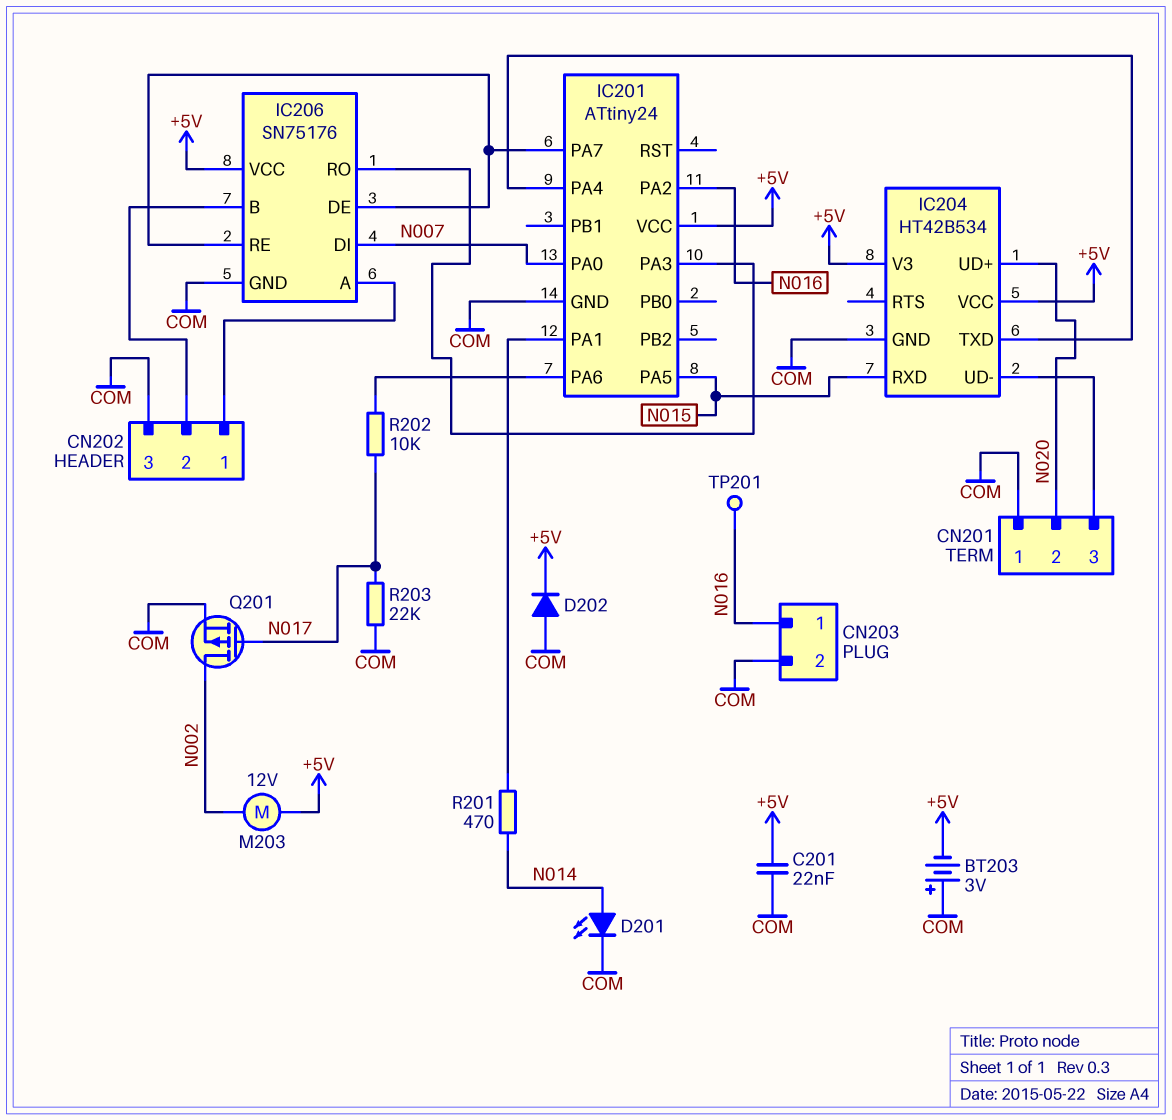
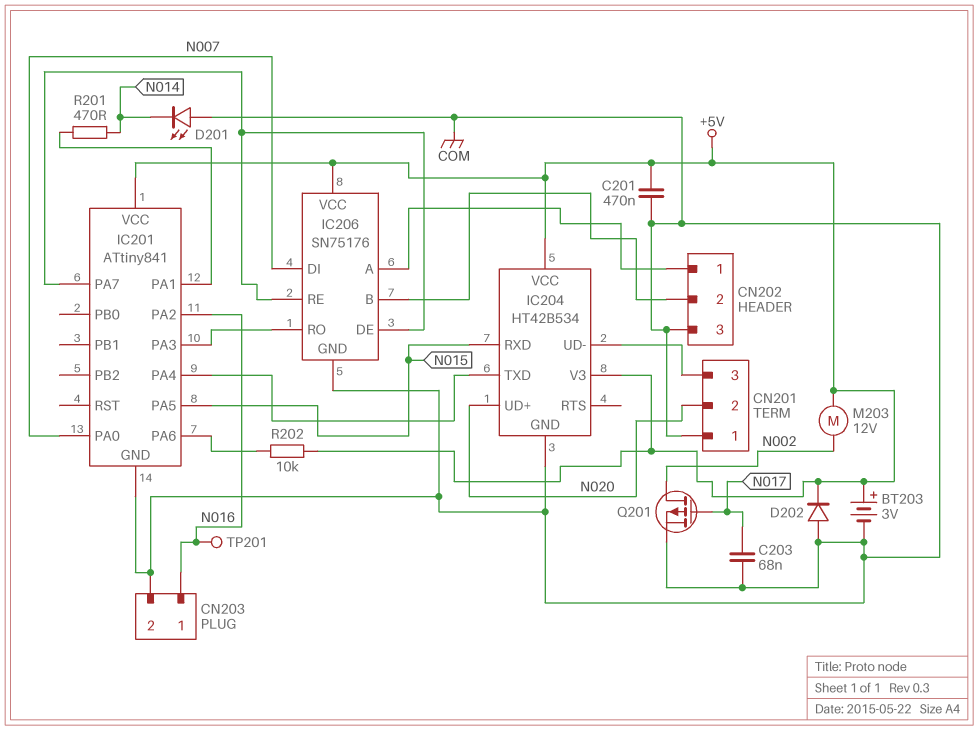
BT203: 3V (plus COM, minus +5V) -> 3V (plus +5V, minus COM)
C201: 22nF (+5V, COM) -> 470nF (+5V, COM)
C203: none -> 68nF (COM, N017)
D201: LED (A N014, K COM) -> LED (A COM, K N014)
IC201: ATtiny24 -> ATtiny841
R202: 10k (IC201/PA6, N017) -> 10k (+5V, IC201/PA6)
R203: 22k (COM, N017) -> none

